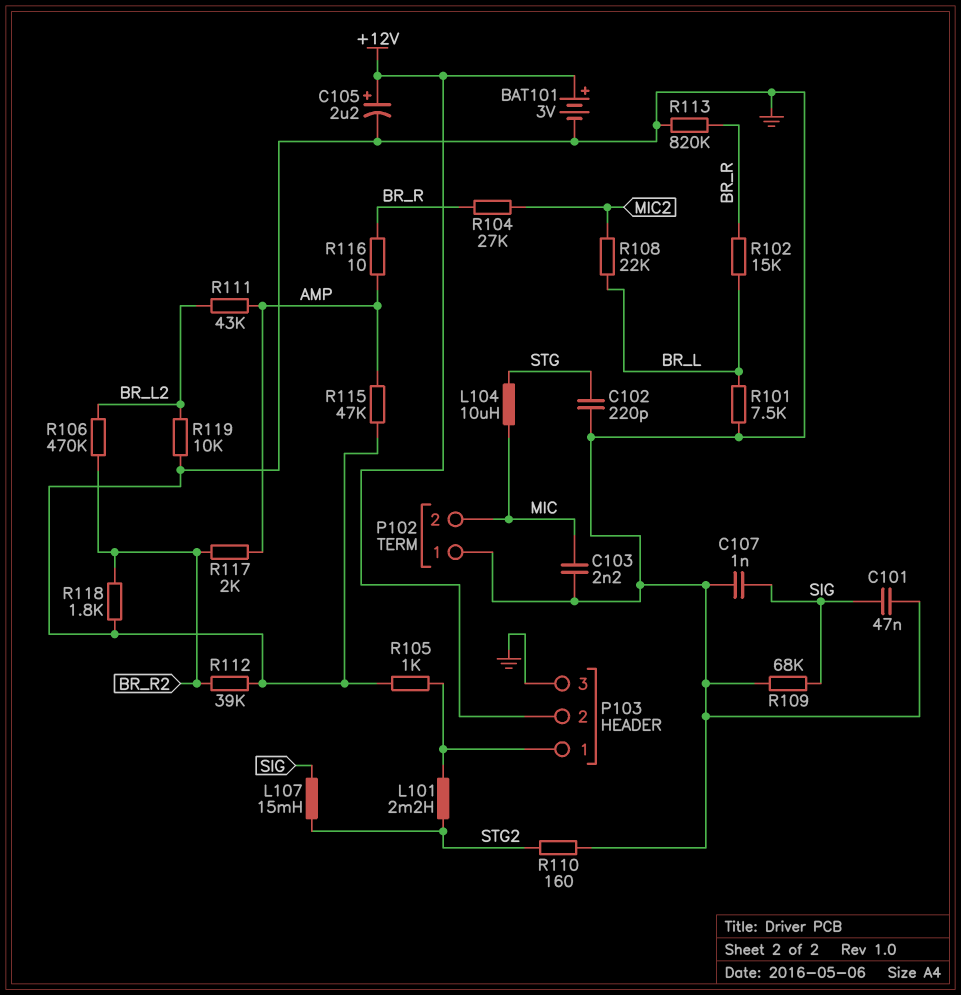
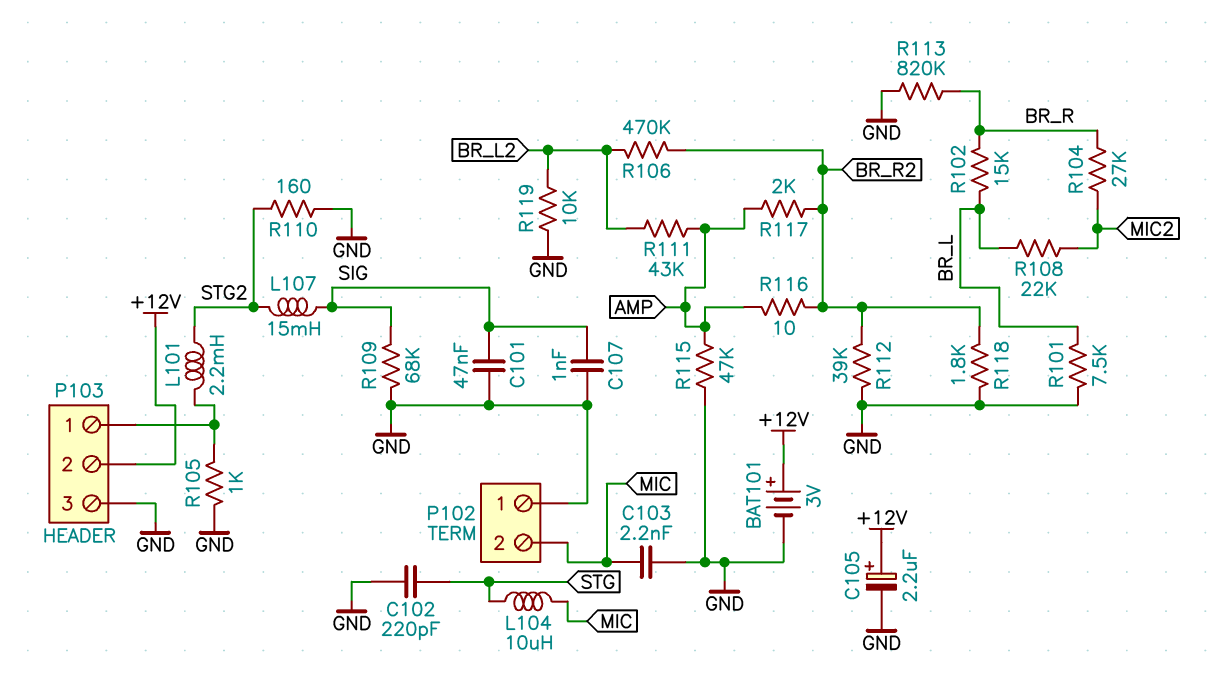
R116: 10 (AMP, BR_R) -> 10 (AMP, BR_R2)

